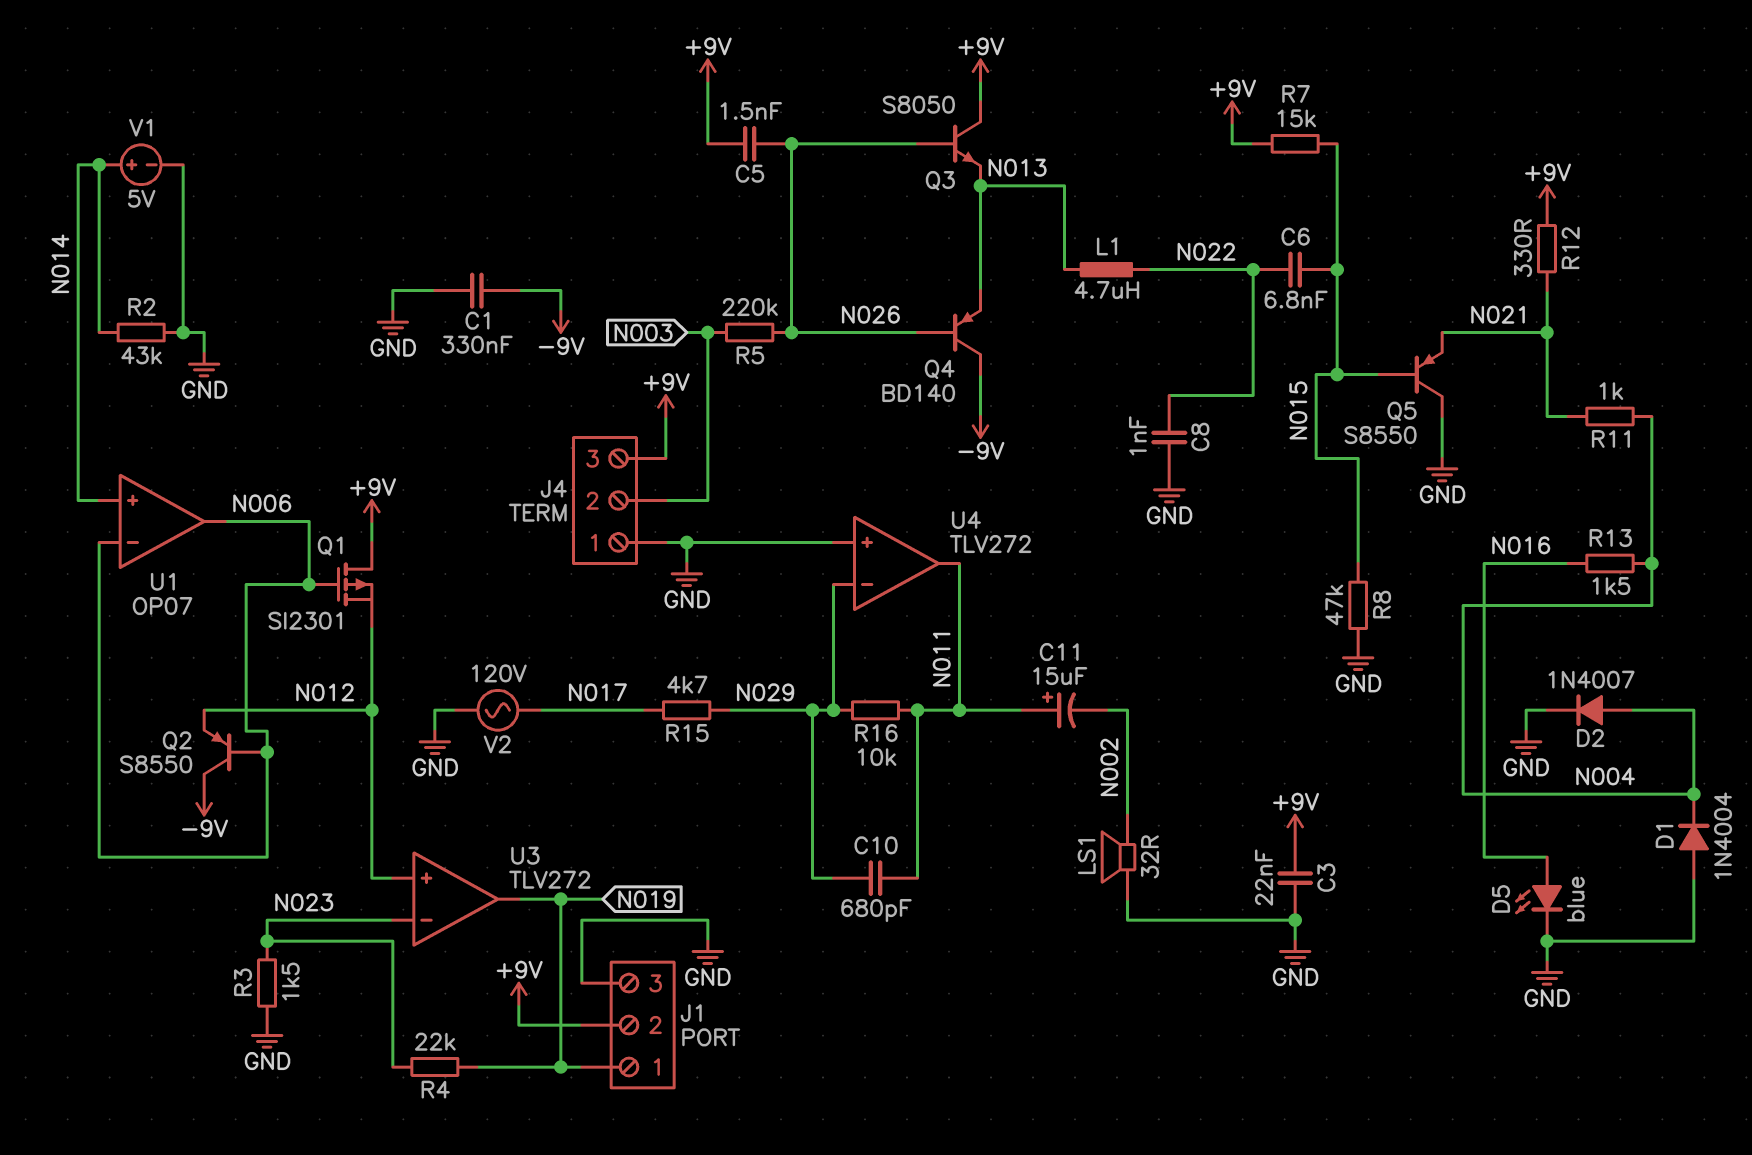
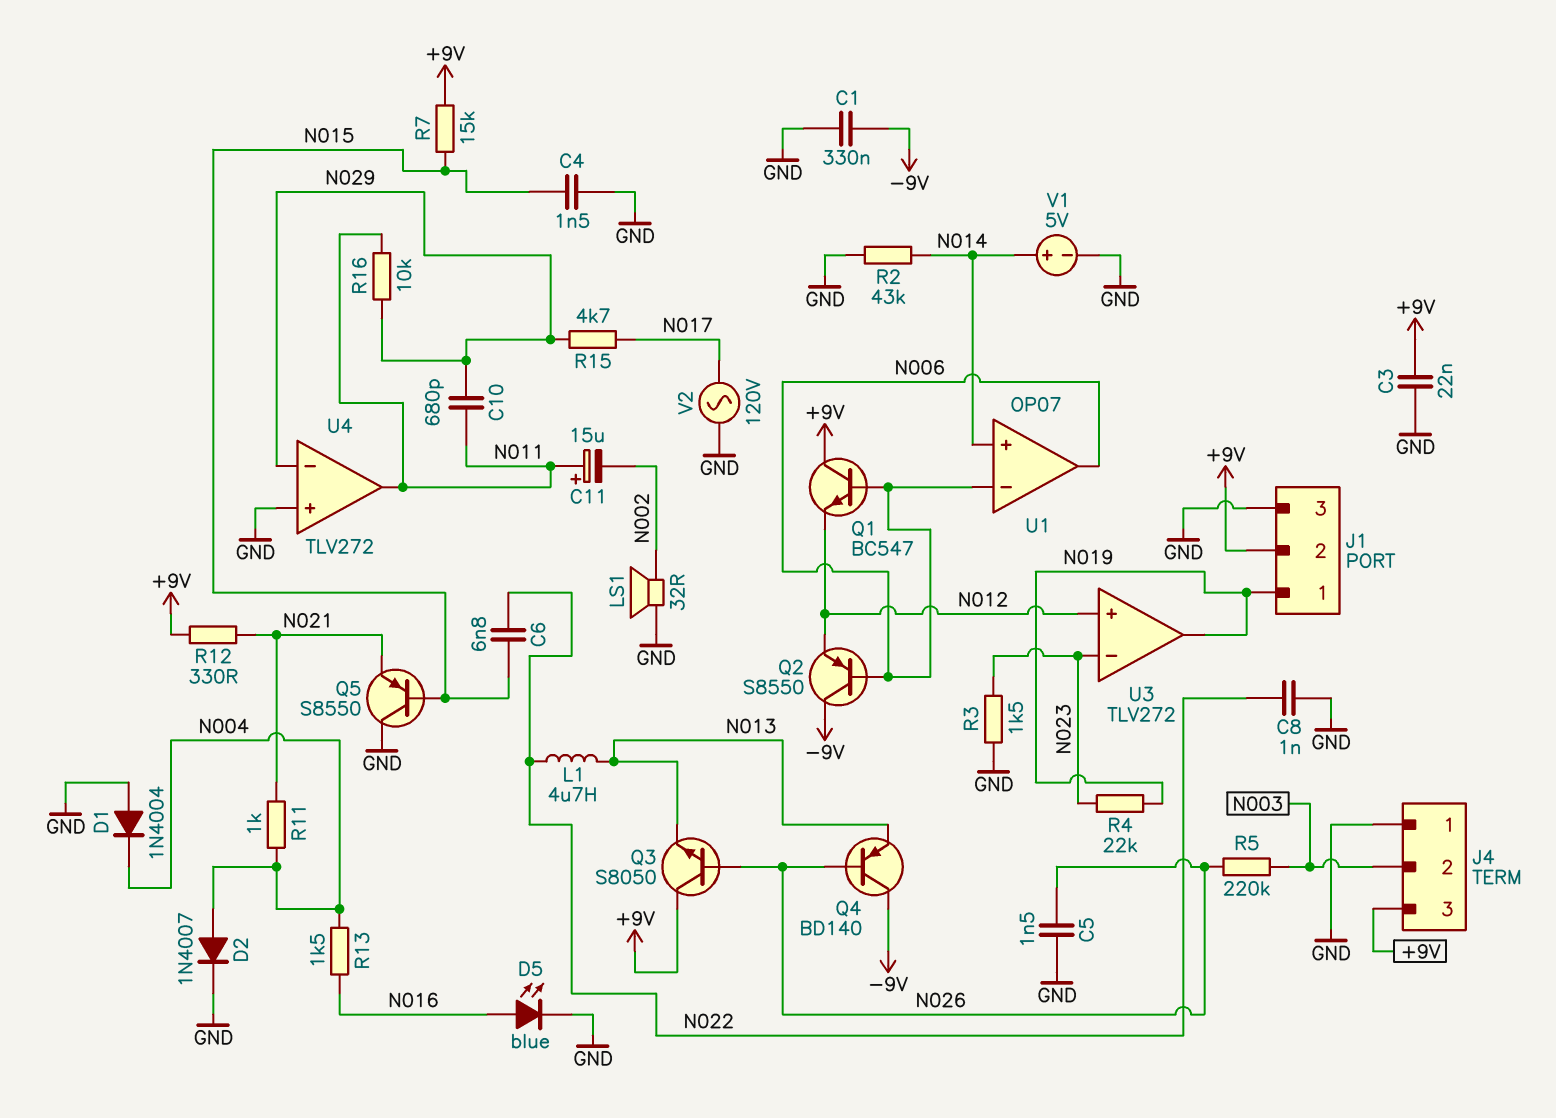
C4: none -> 1.5nF (GND, N015)
C5: 1.5nF (+9V, N026) -> 1.5nF (GND, N026)
Q1: PMOS SI2301 (G N006, D +9V, S N012) -> NPN BC547 (B N006, C +9V, E N012)
R8: 47k (GND, N015) -> none

